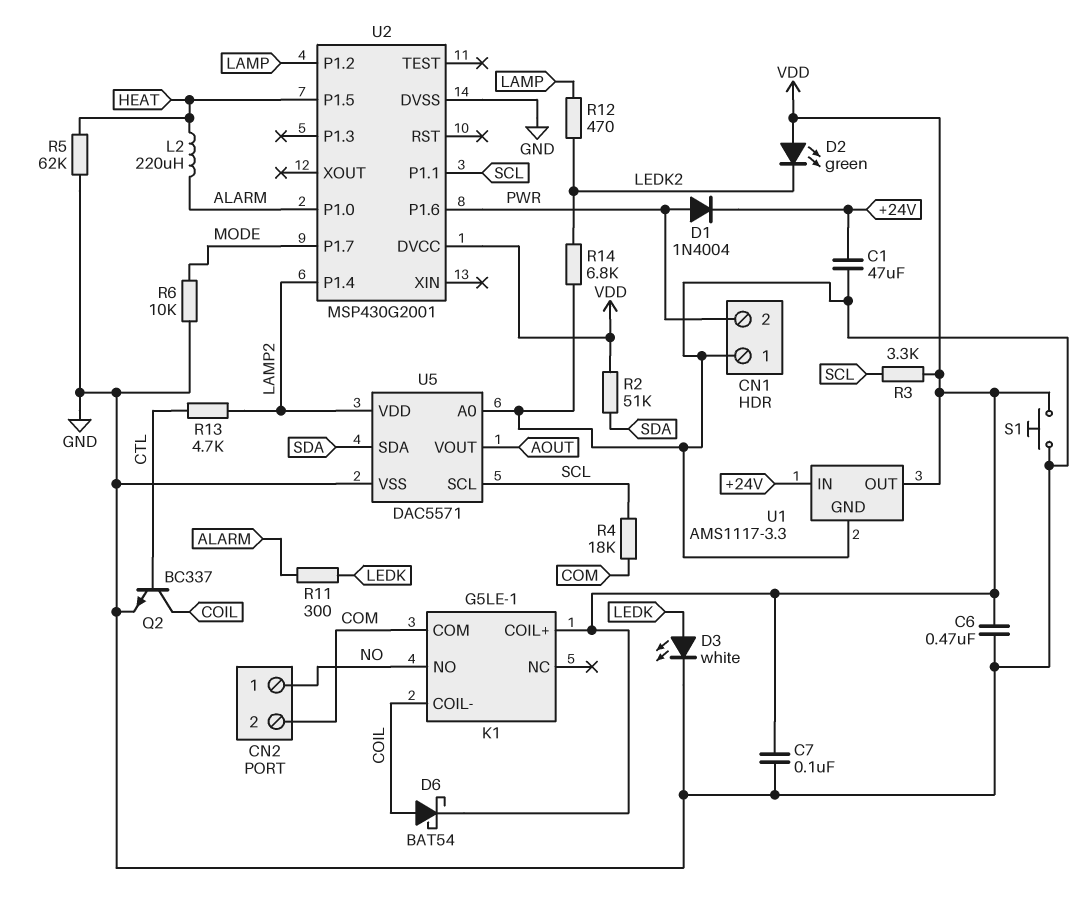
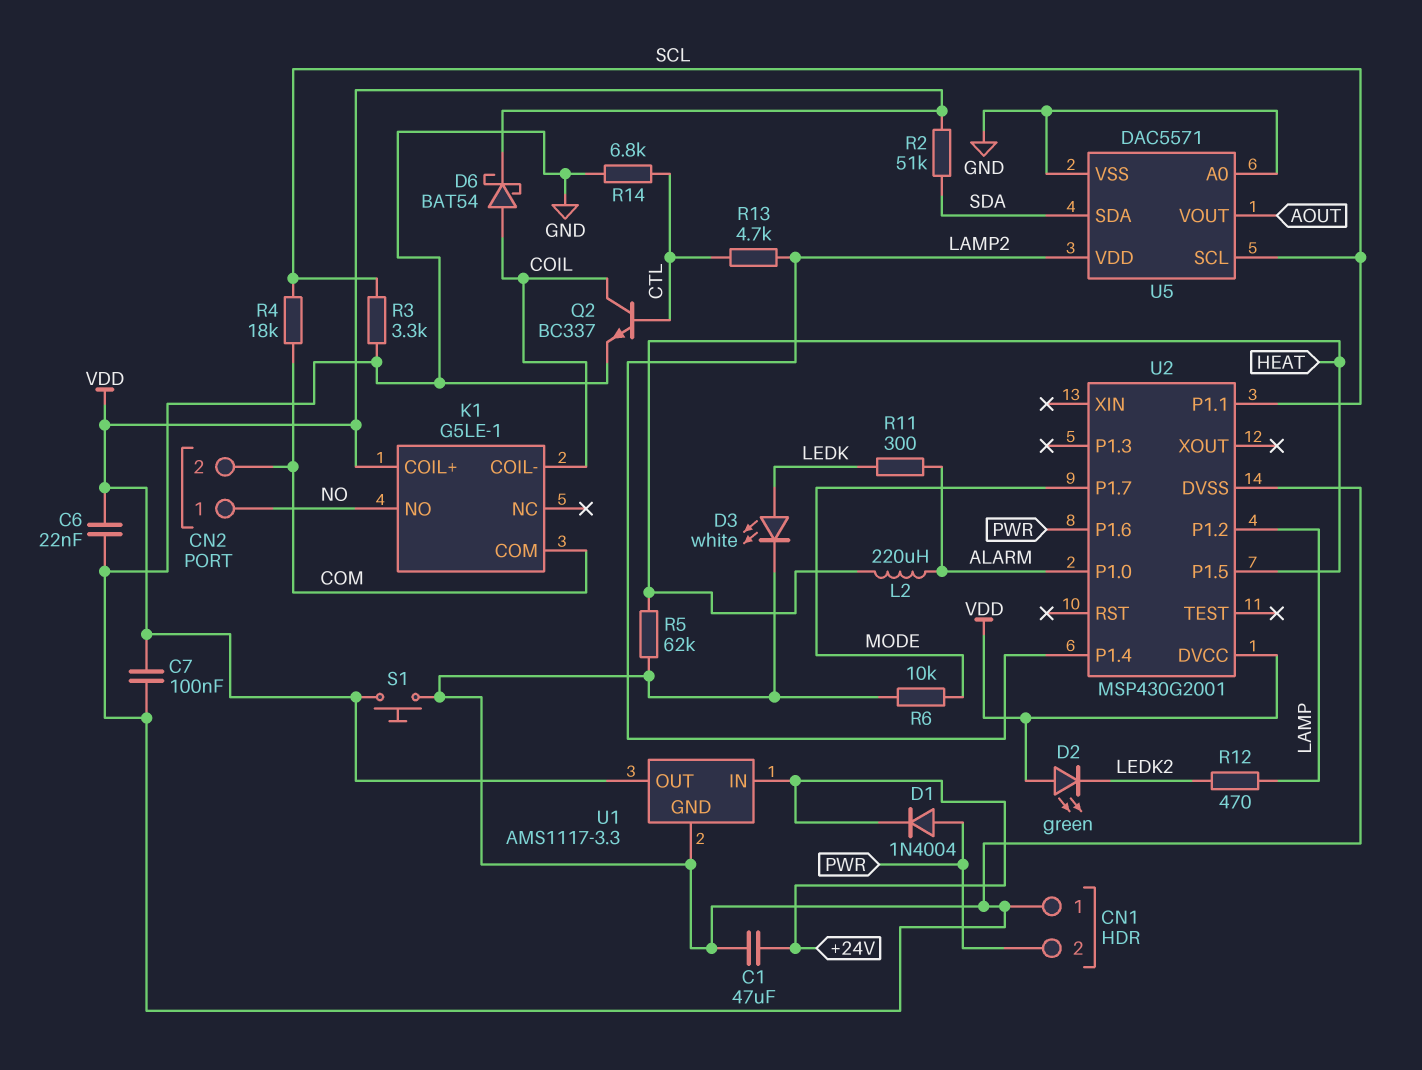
C6: 470nF (GND, VDD) -> 22nF (GND, VDD)
R3: 3.3k (SCL, VDD) -> 3.3k (GND, SCL)
R14: 6.8k (GND, LEDK2) -> 6.8k (CTL, GND)

